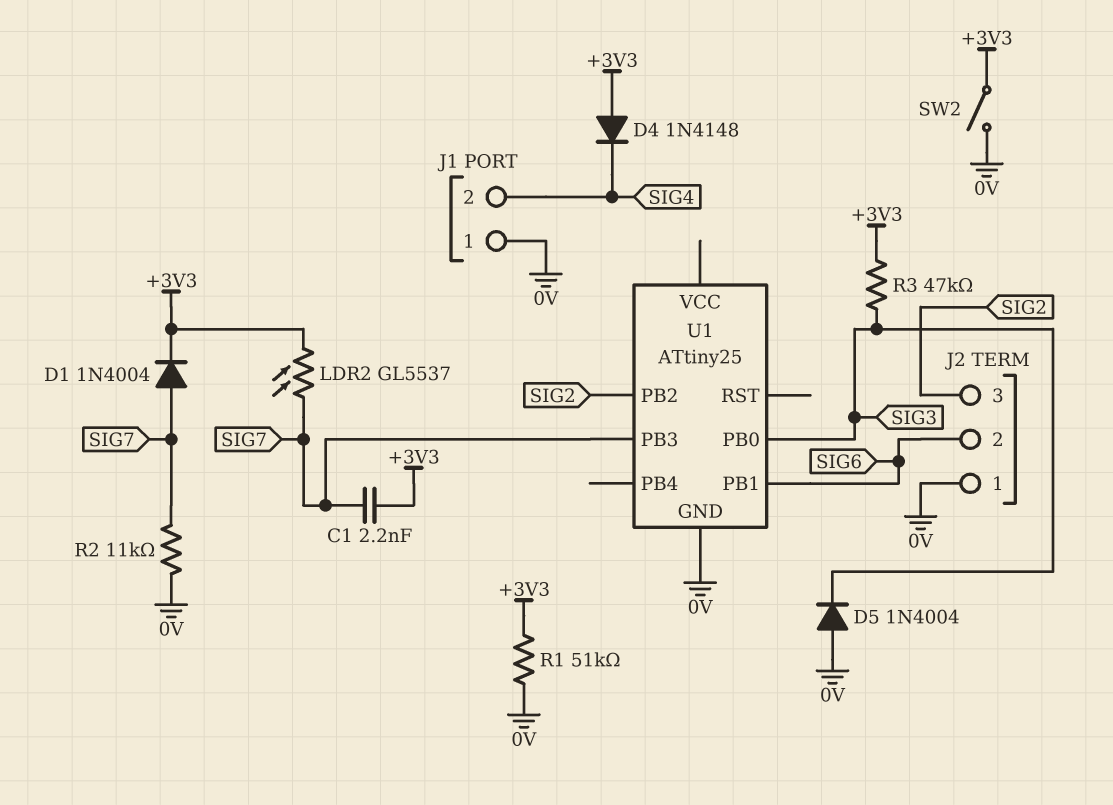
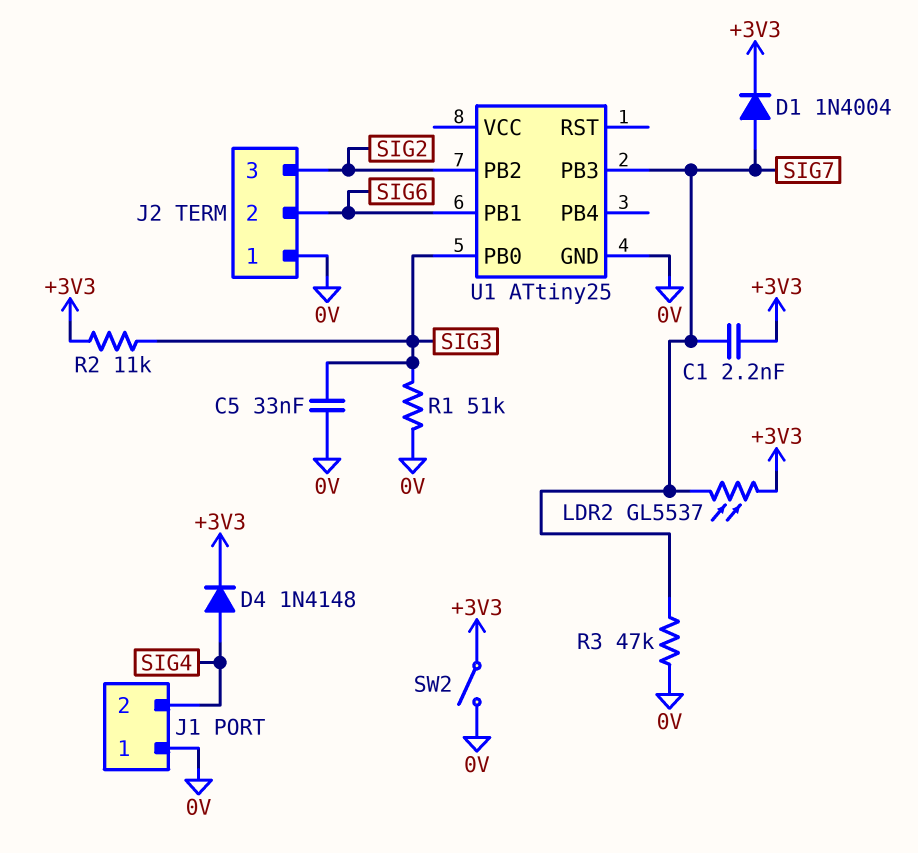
C5: none -> 33nF (0V, SIG3)
D4: diode 1N4148 (A +3V3, K SIG4) -> diode 1N4148 (A SIG4, K +3V3)
D5: diode 1N4004 (A 0V, K SIG3) -> none
R1: 51k (+3V3, 0V) -> 51k (0V, SIG3)
R2: 11k (0V, SIG7) -> 11k (+3V3, SIG3)
R3: 47k (+3V3, SIG3) -> 47k (0V, SIG7)

